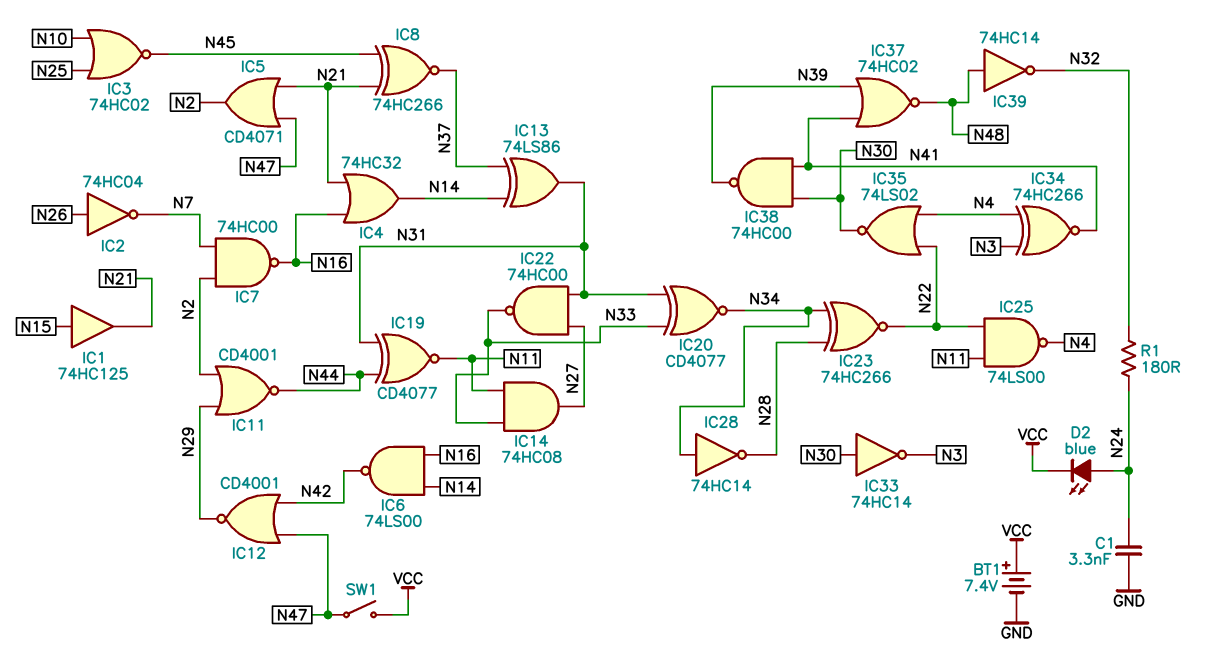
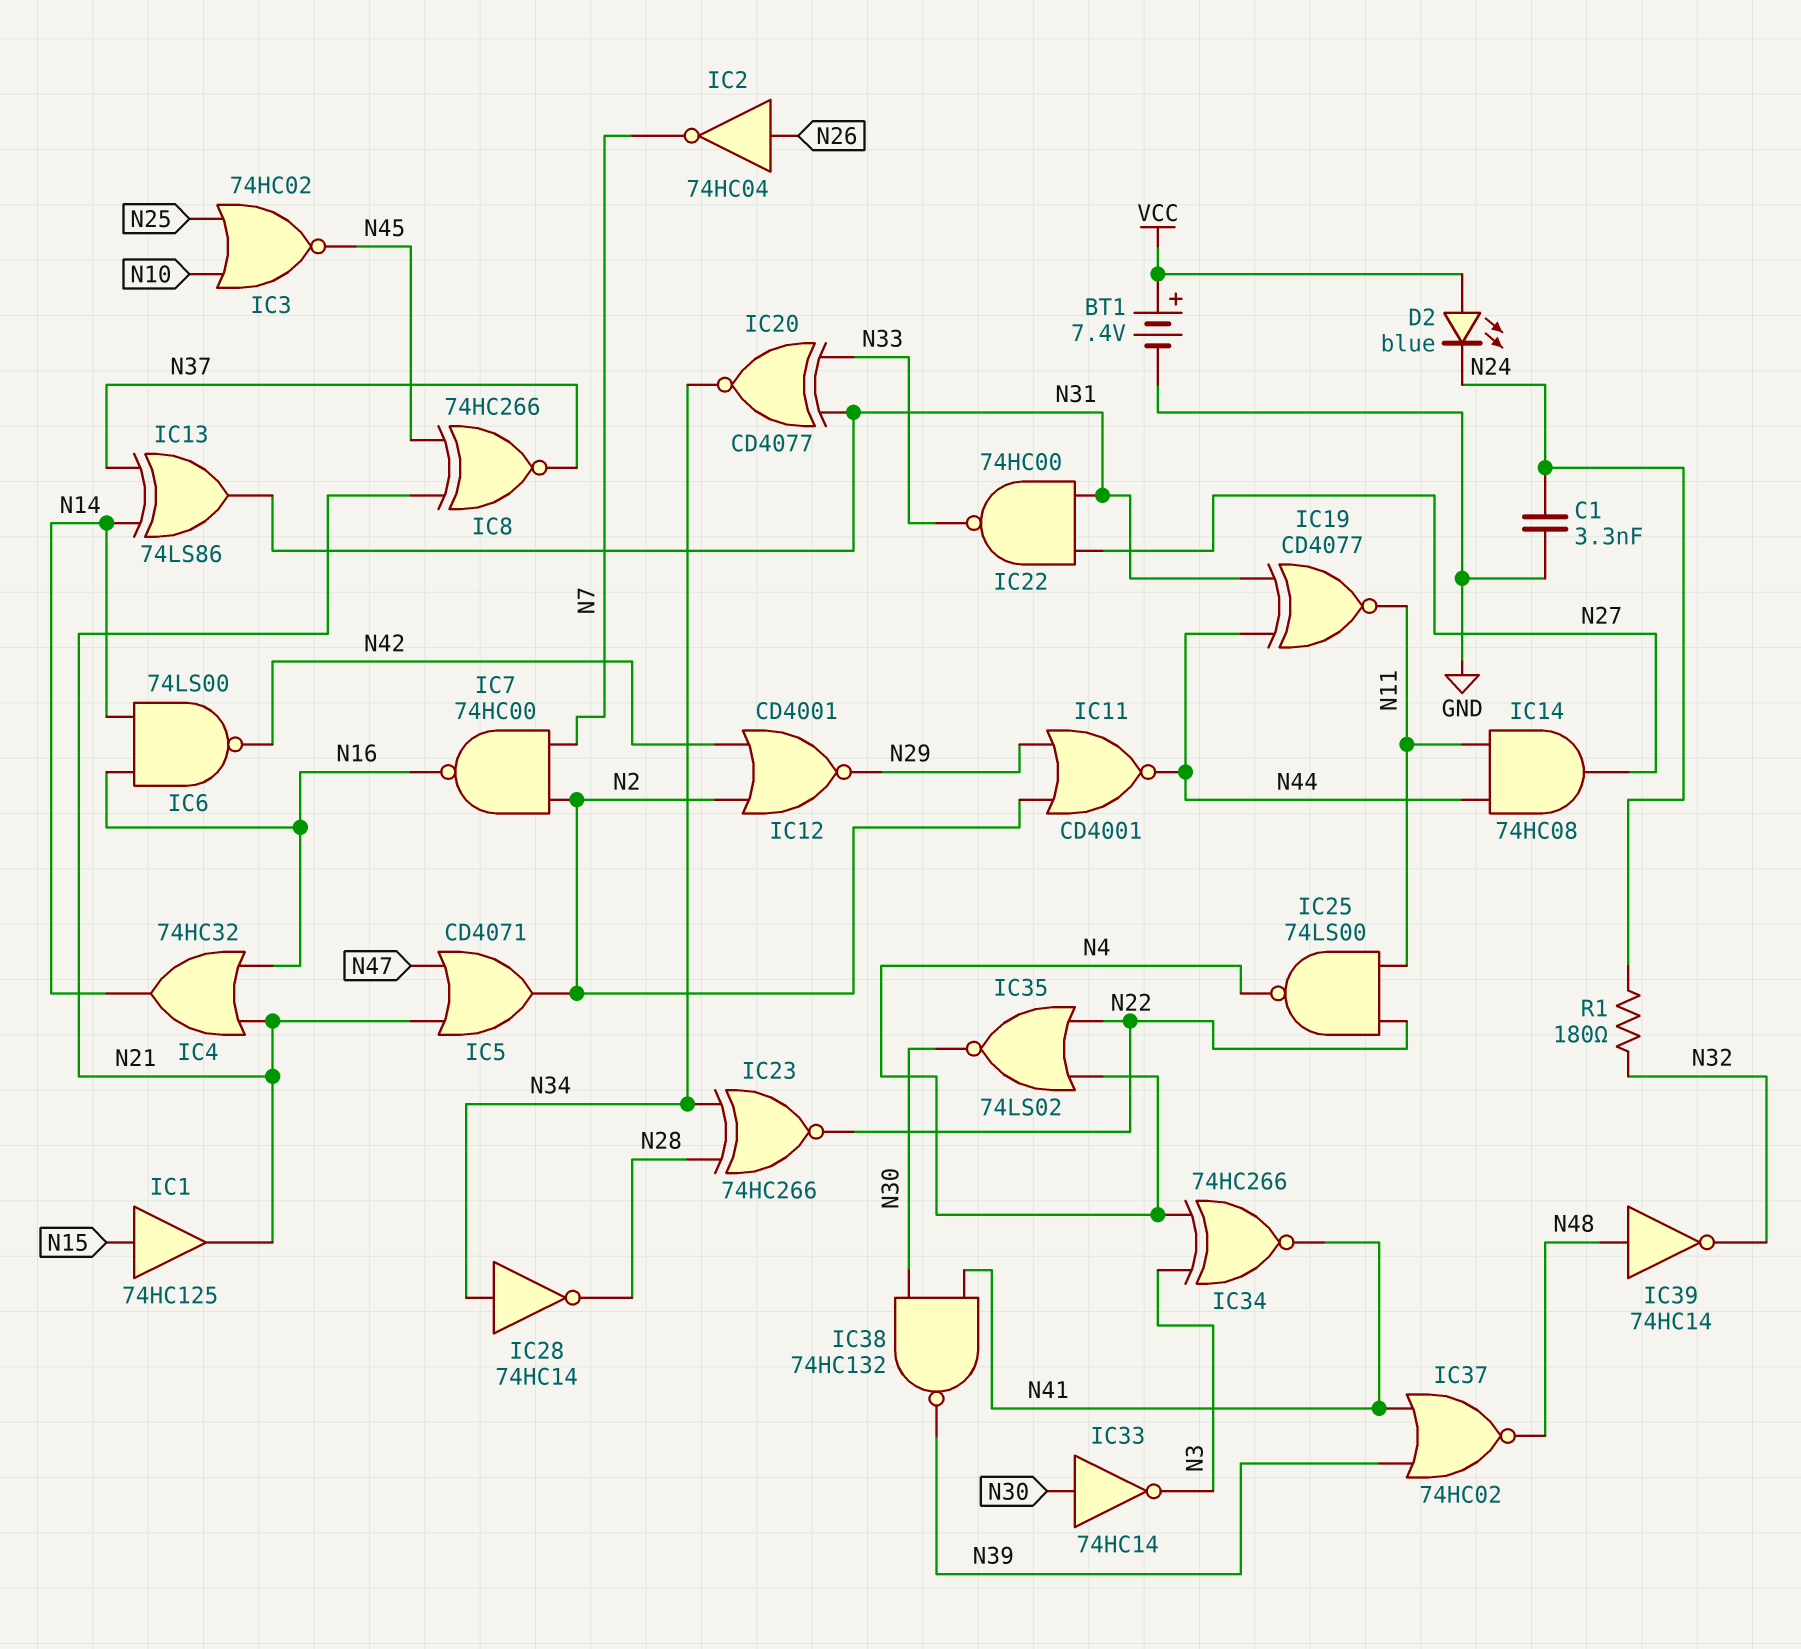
D2: LED blue (A N24, K VCC) -> LED blue (A VCC, K N24)
IC12: NOR CD4001 (in N42, in N47, out N29) -> NOR CD4001 (in N2, in N42, out N29)
IC14: AND 74HC08 (in N11, in N33, out N27) -> AND 74HC08 (in N11, in N44, out N27)
IC38: NAND 74HC00 (in N30, in N41, out N39) -> NAND 74HC132 (in N30, in N41, out N39)
SW1: switch (N47, VCC) -> none

